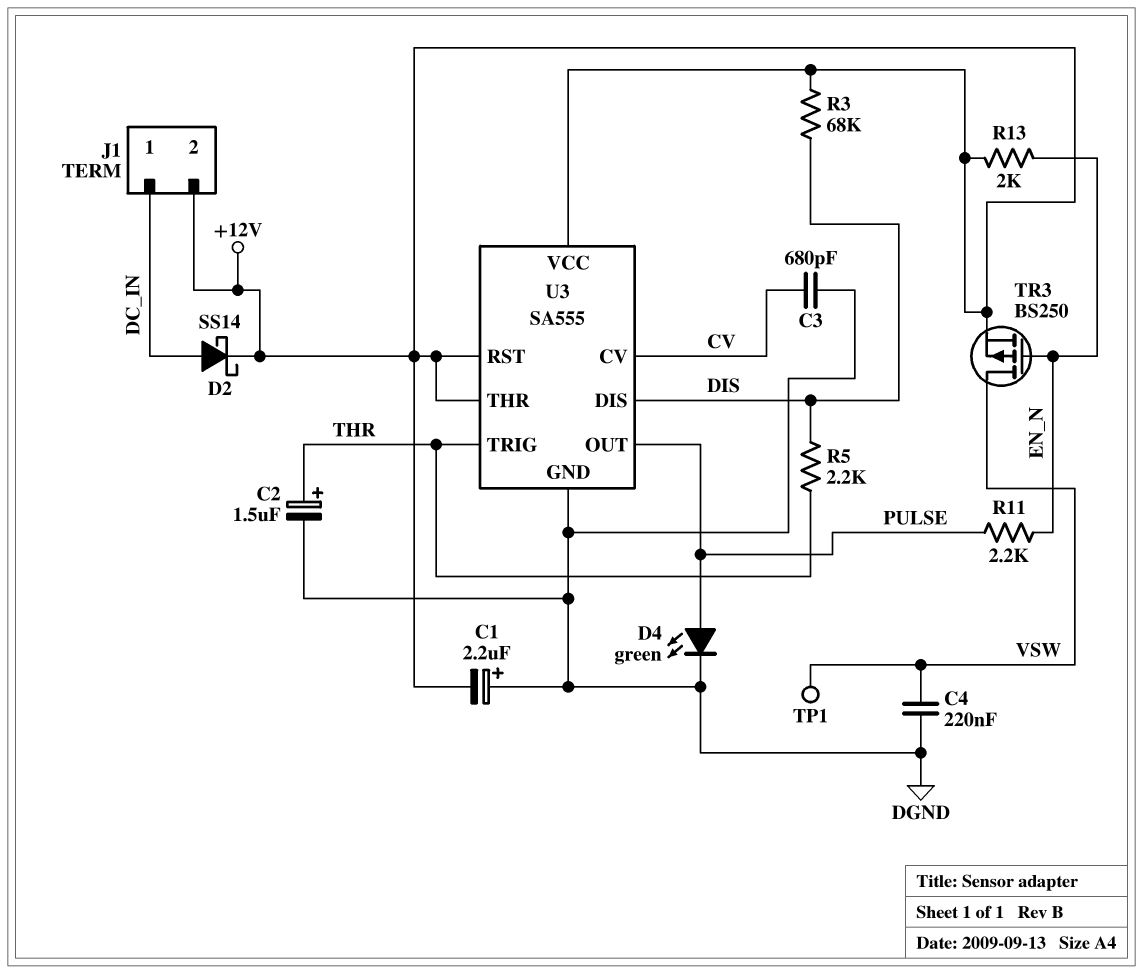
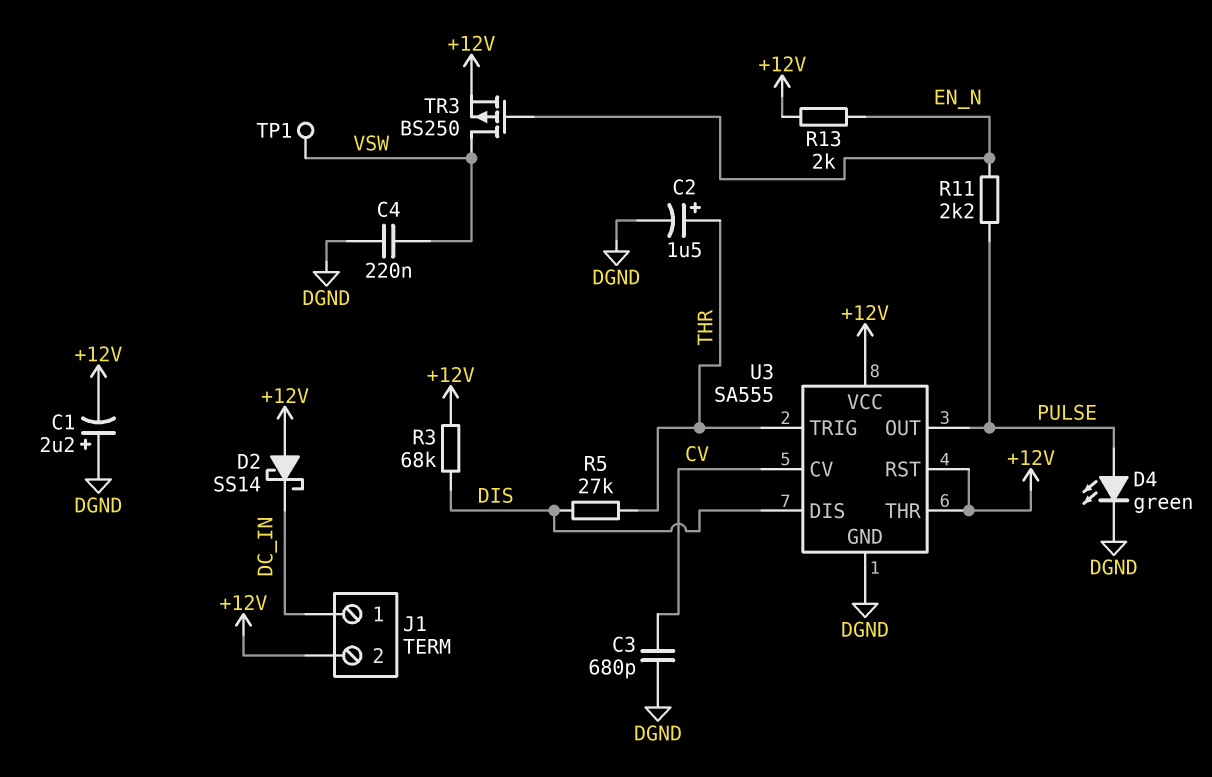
D2: schottky SS14 (A DC_IN, K +12V) -> schottky SS14 (A +12V, K DC_IN)
R5: 2.2k (DIS, THR) -> 27k (DIS, THR)

